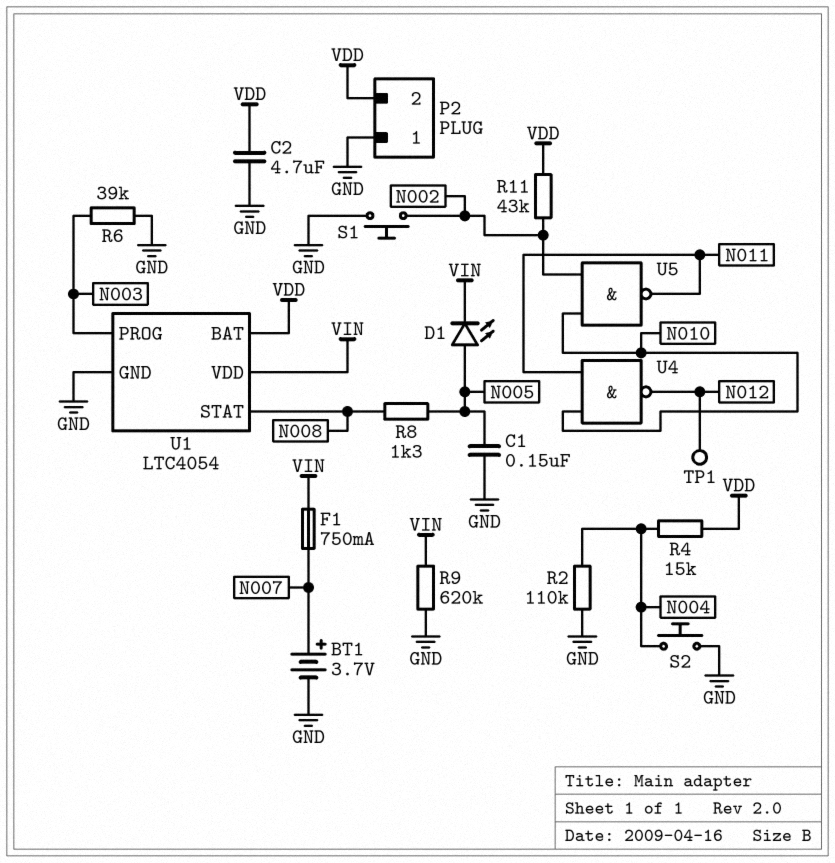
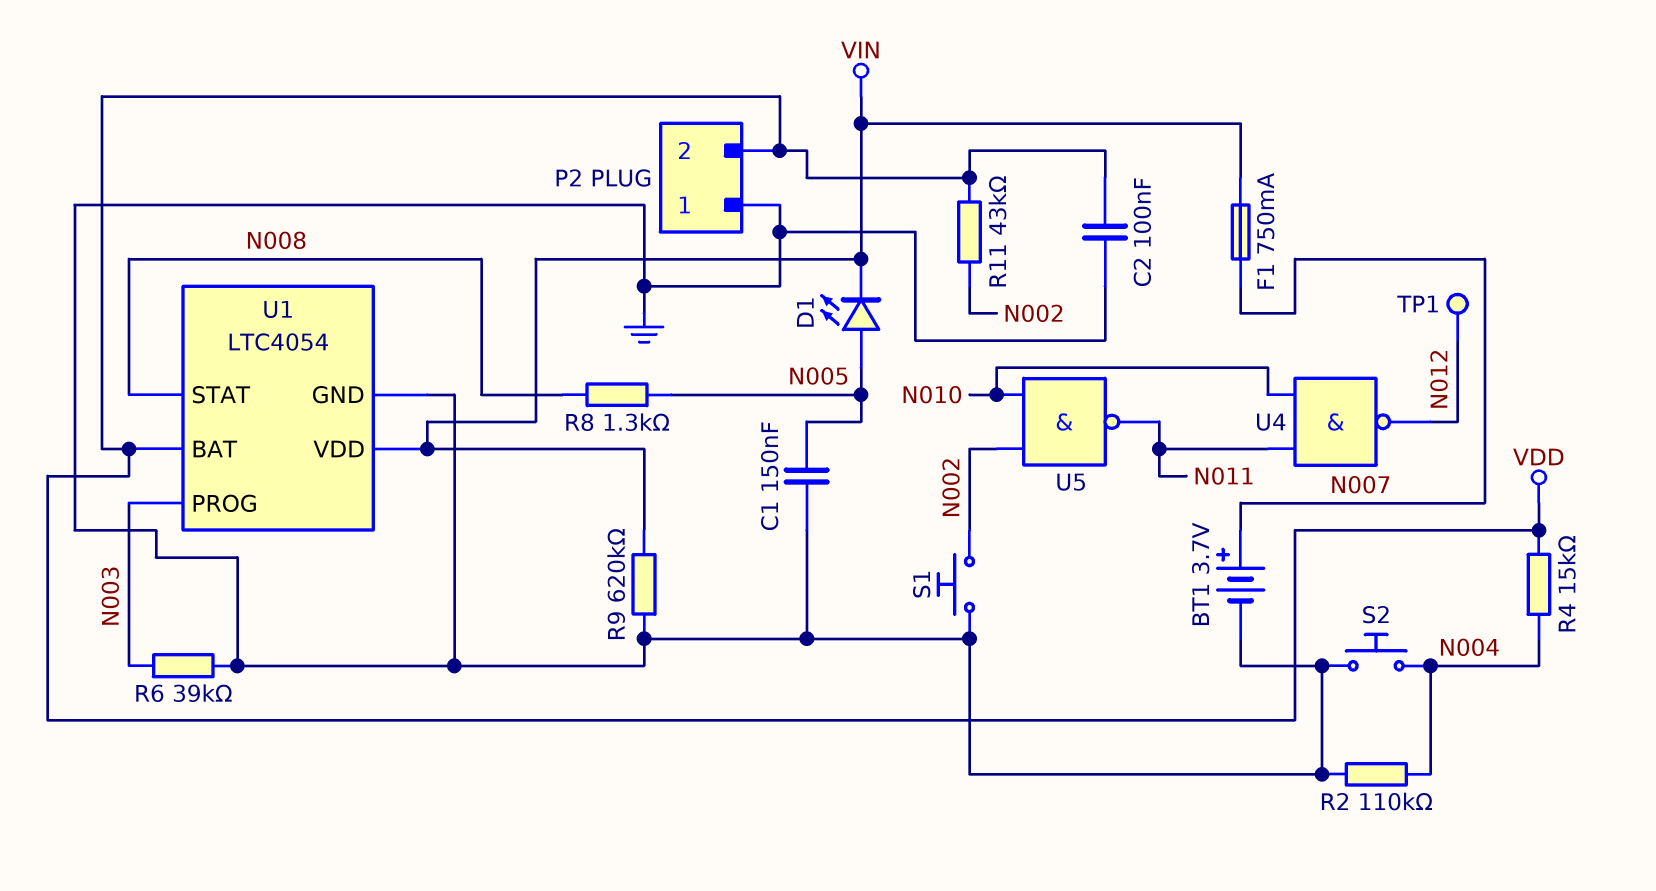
C2: 4.7uF (GND, VDD) -> 100nF (GND, VDD)

